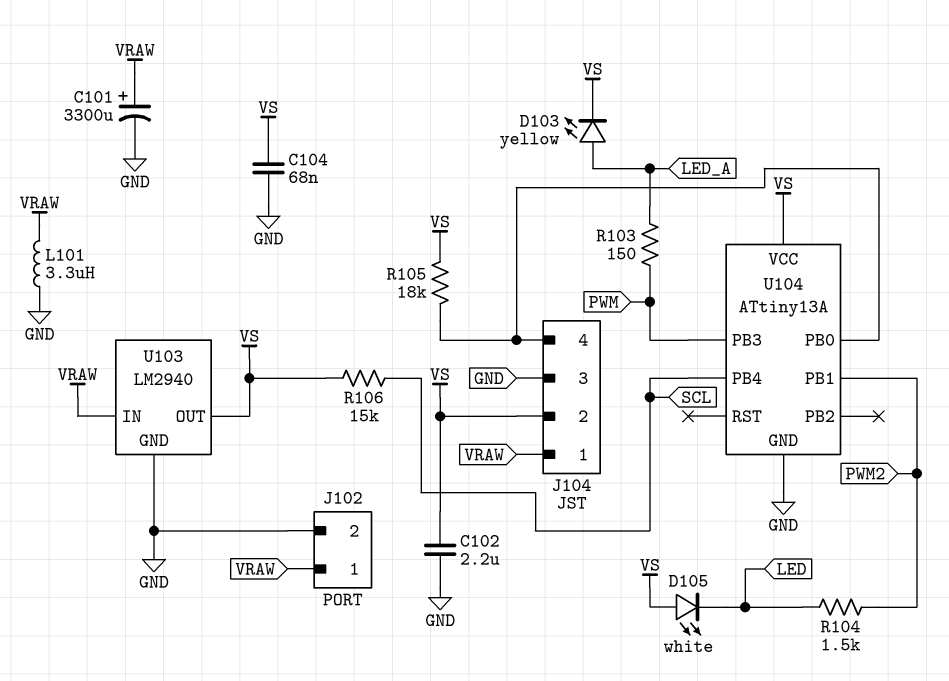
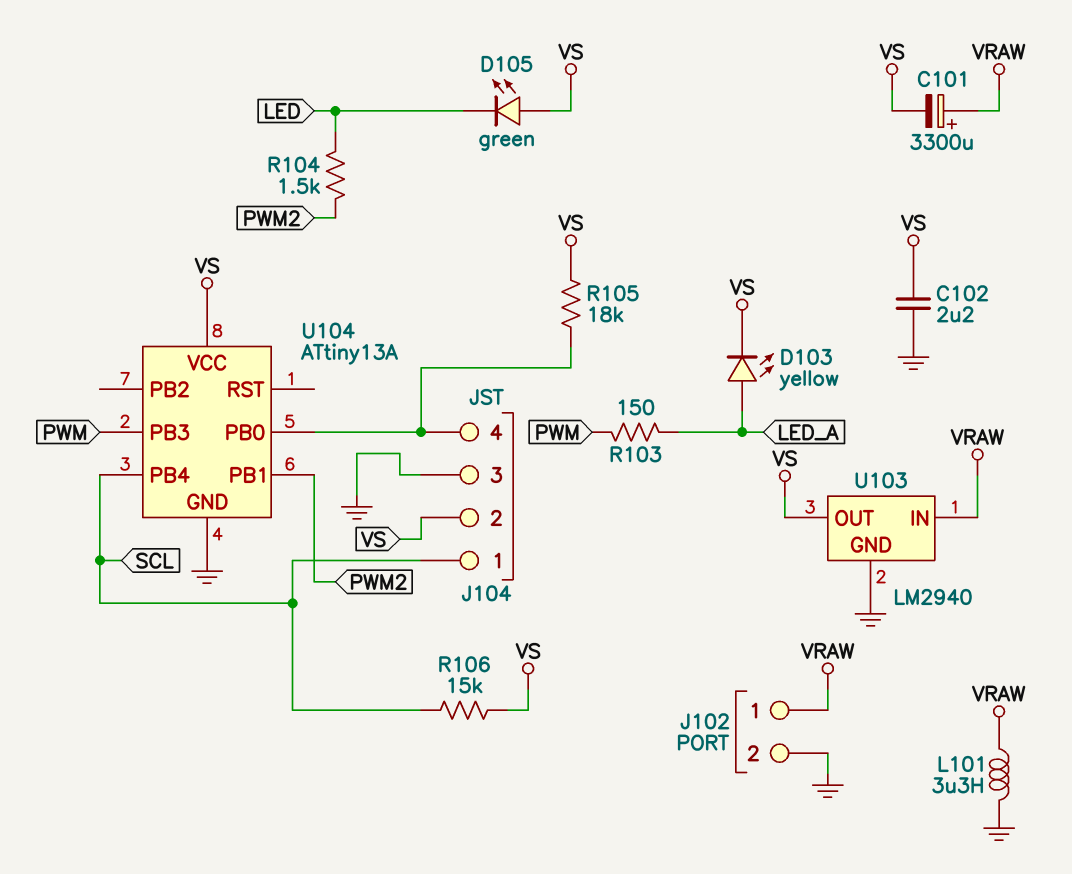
C101: 3300uF (plus VRAW, minus GND) -> 3300uF (plus VRAW, minus VS)
C104: 68nF (GND, VS) -> none
D105: LED white (A VS, K LED) -> LED green (A VS, K LED)
J104 pin 1: VRAW -> SCL

